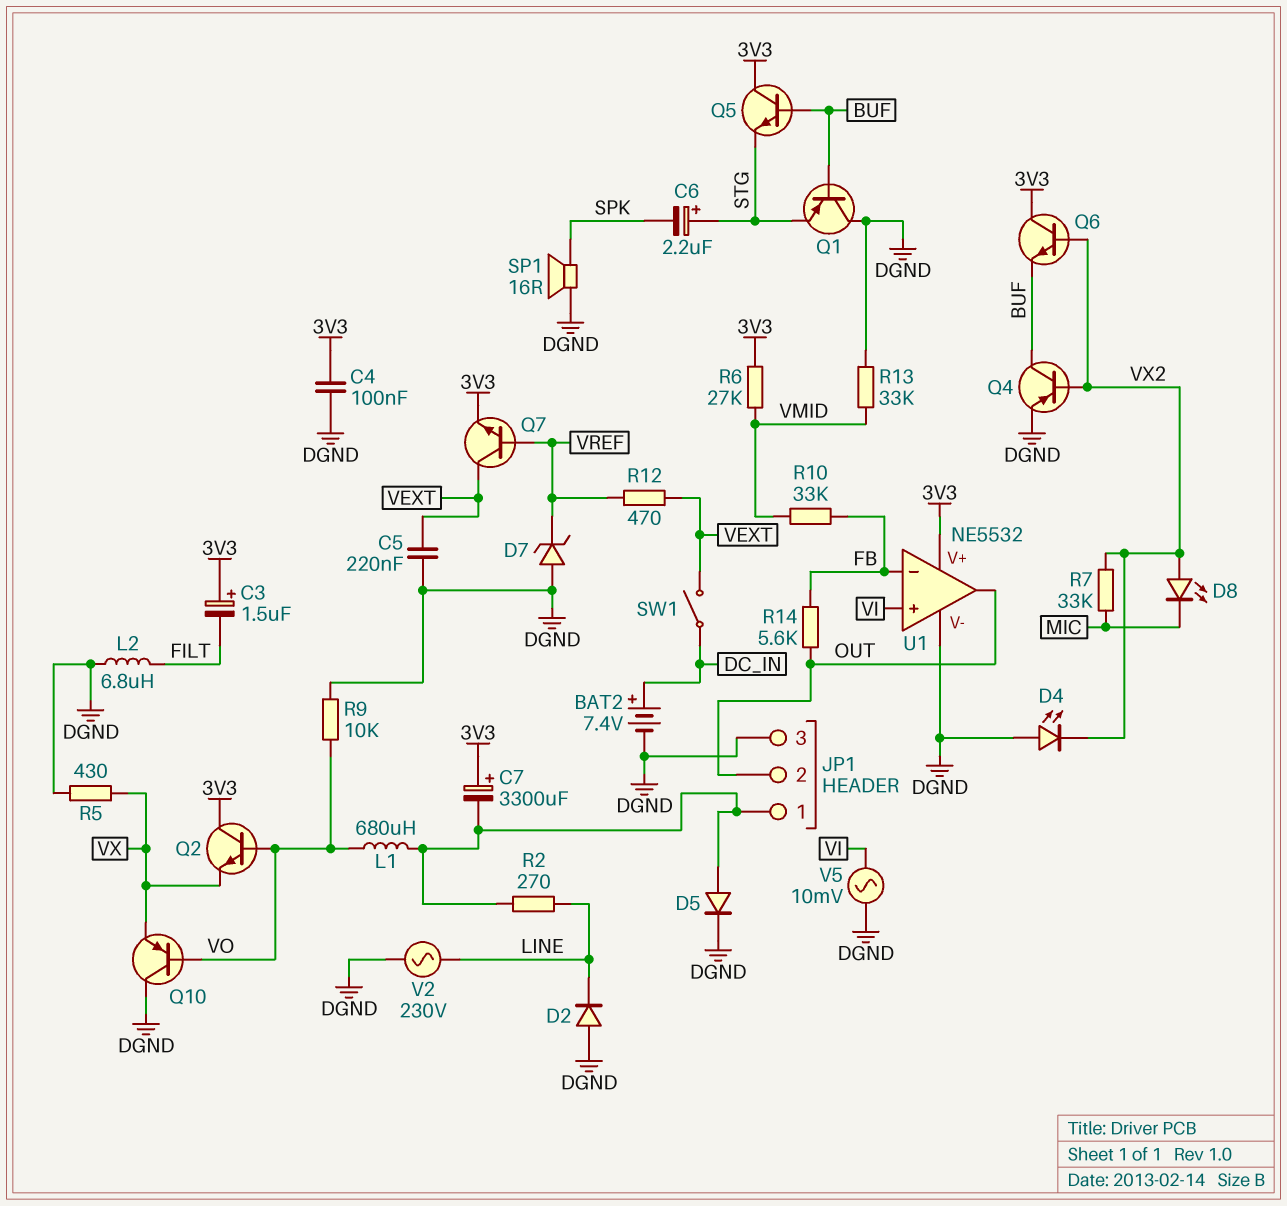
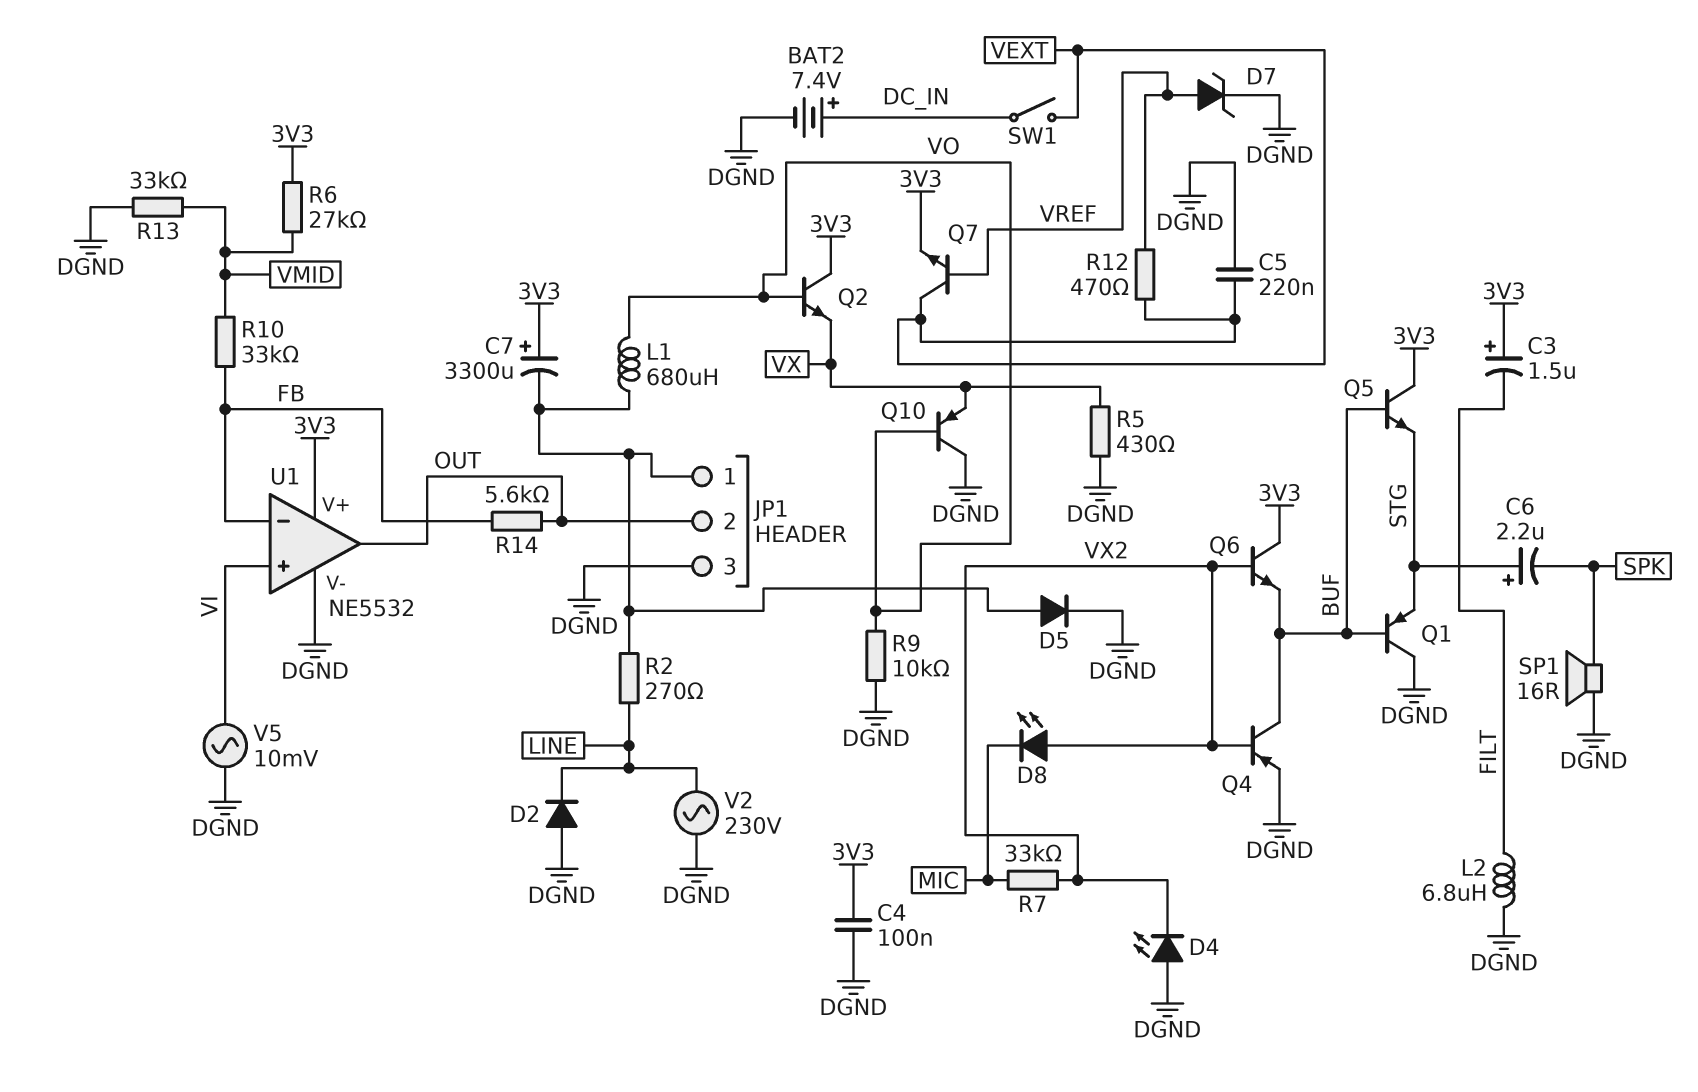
D7: zener (A DGND, K VREF) -> zener (A VREF, K DGND)

